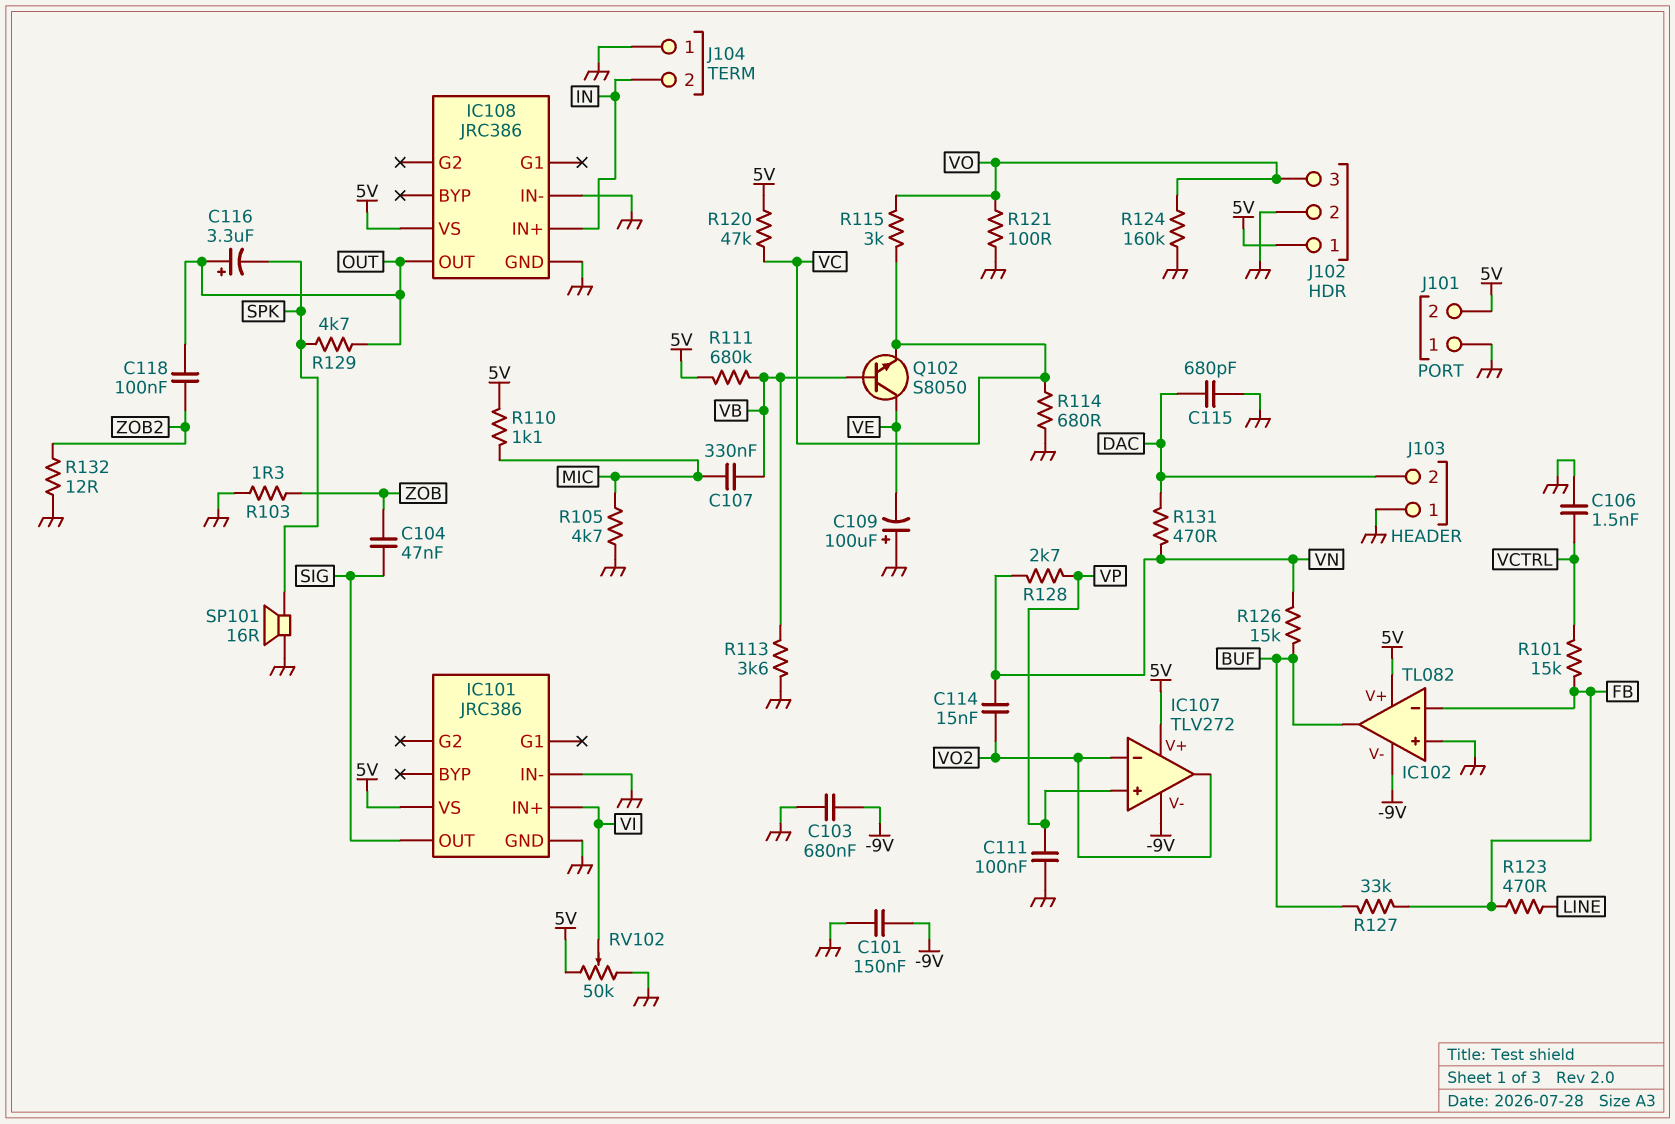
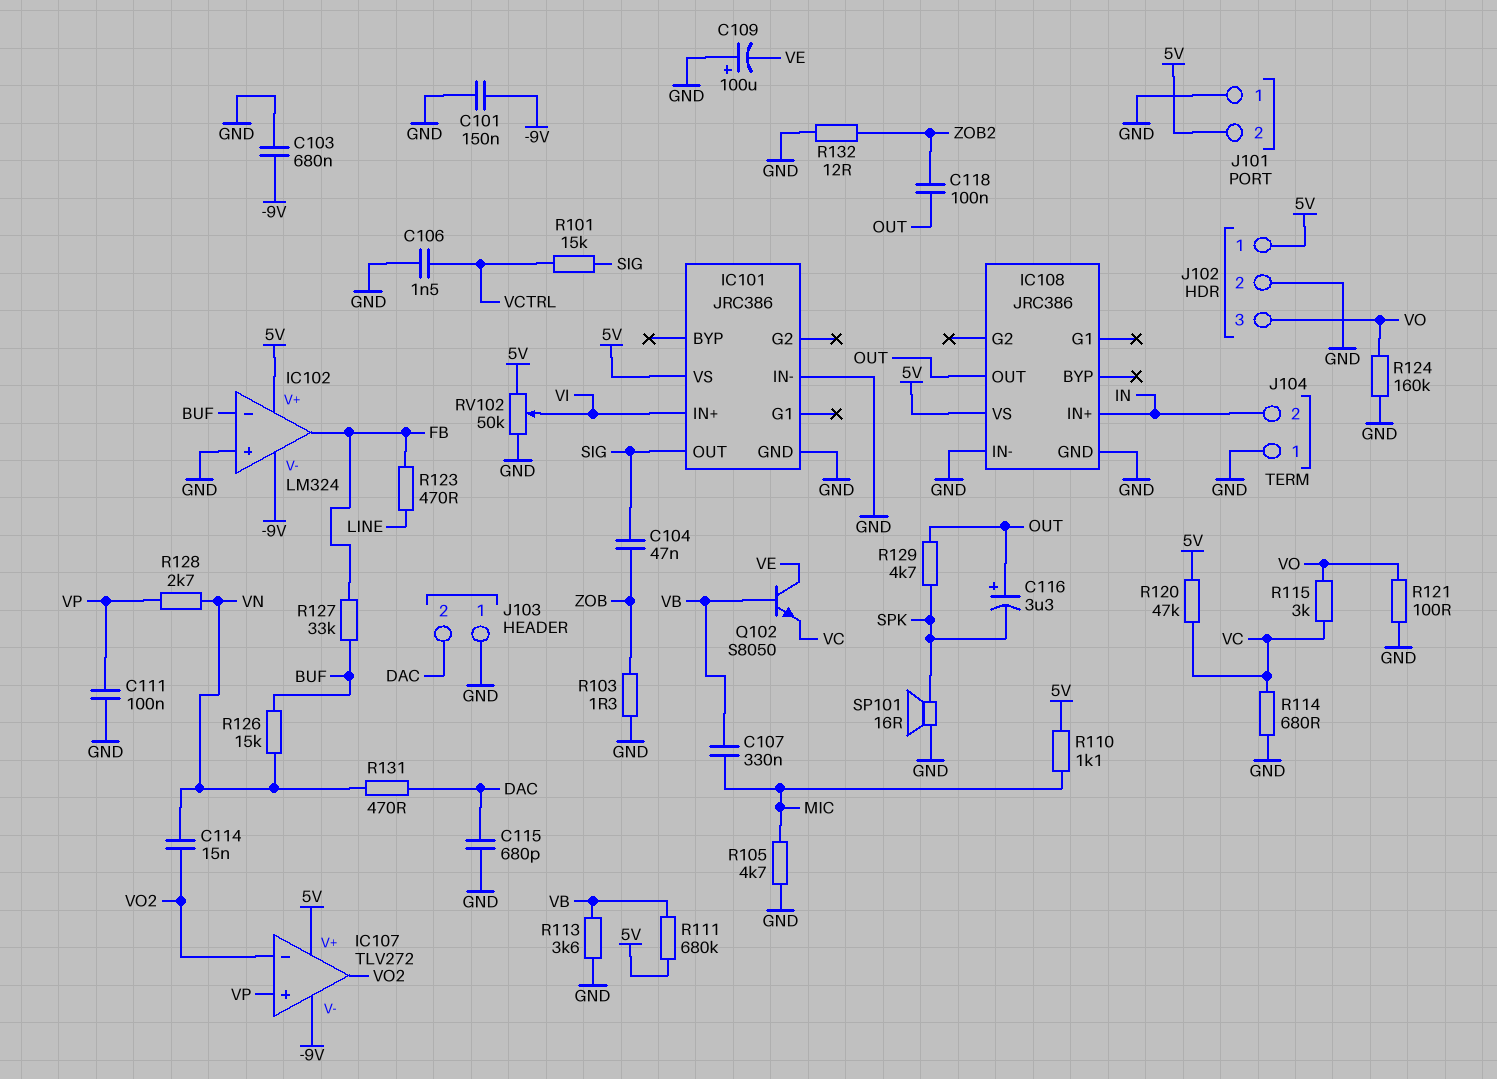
IC102: TL082 -> LM324
IC102 pin in-: FB -> BUF
IC102 pin out: BUF -> FB
R101: 15k (FB, VCTRL) -> 15k (SIG, VCTRL)

